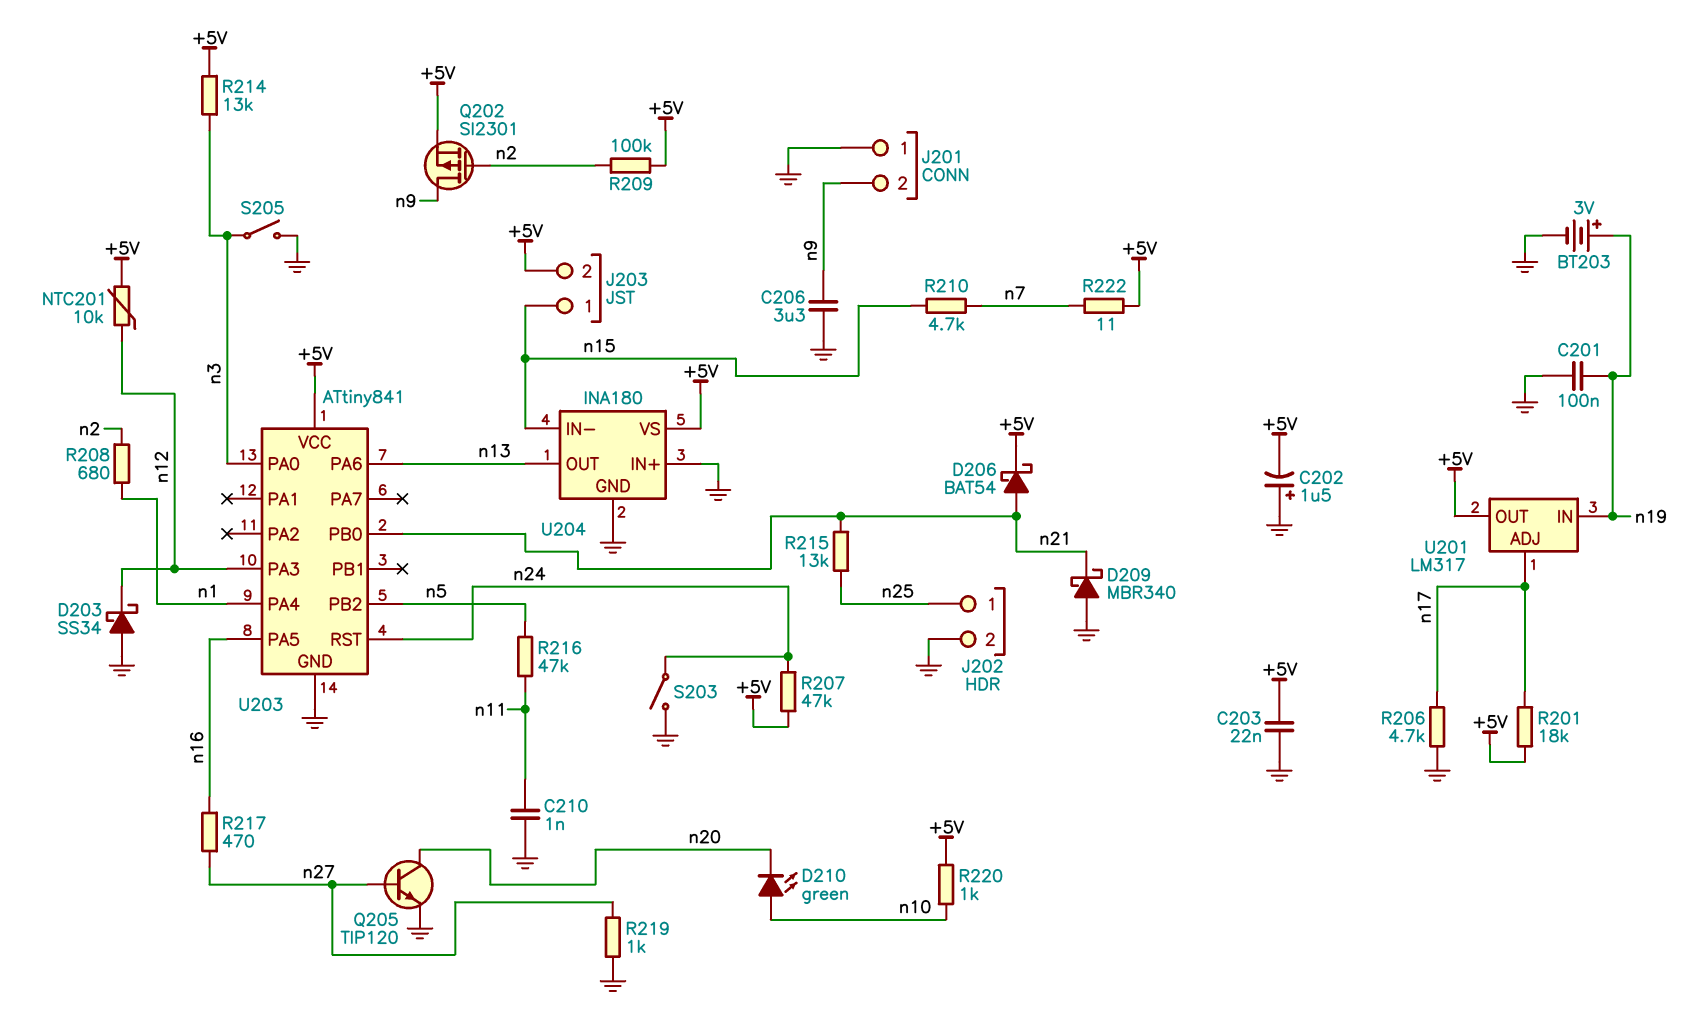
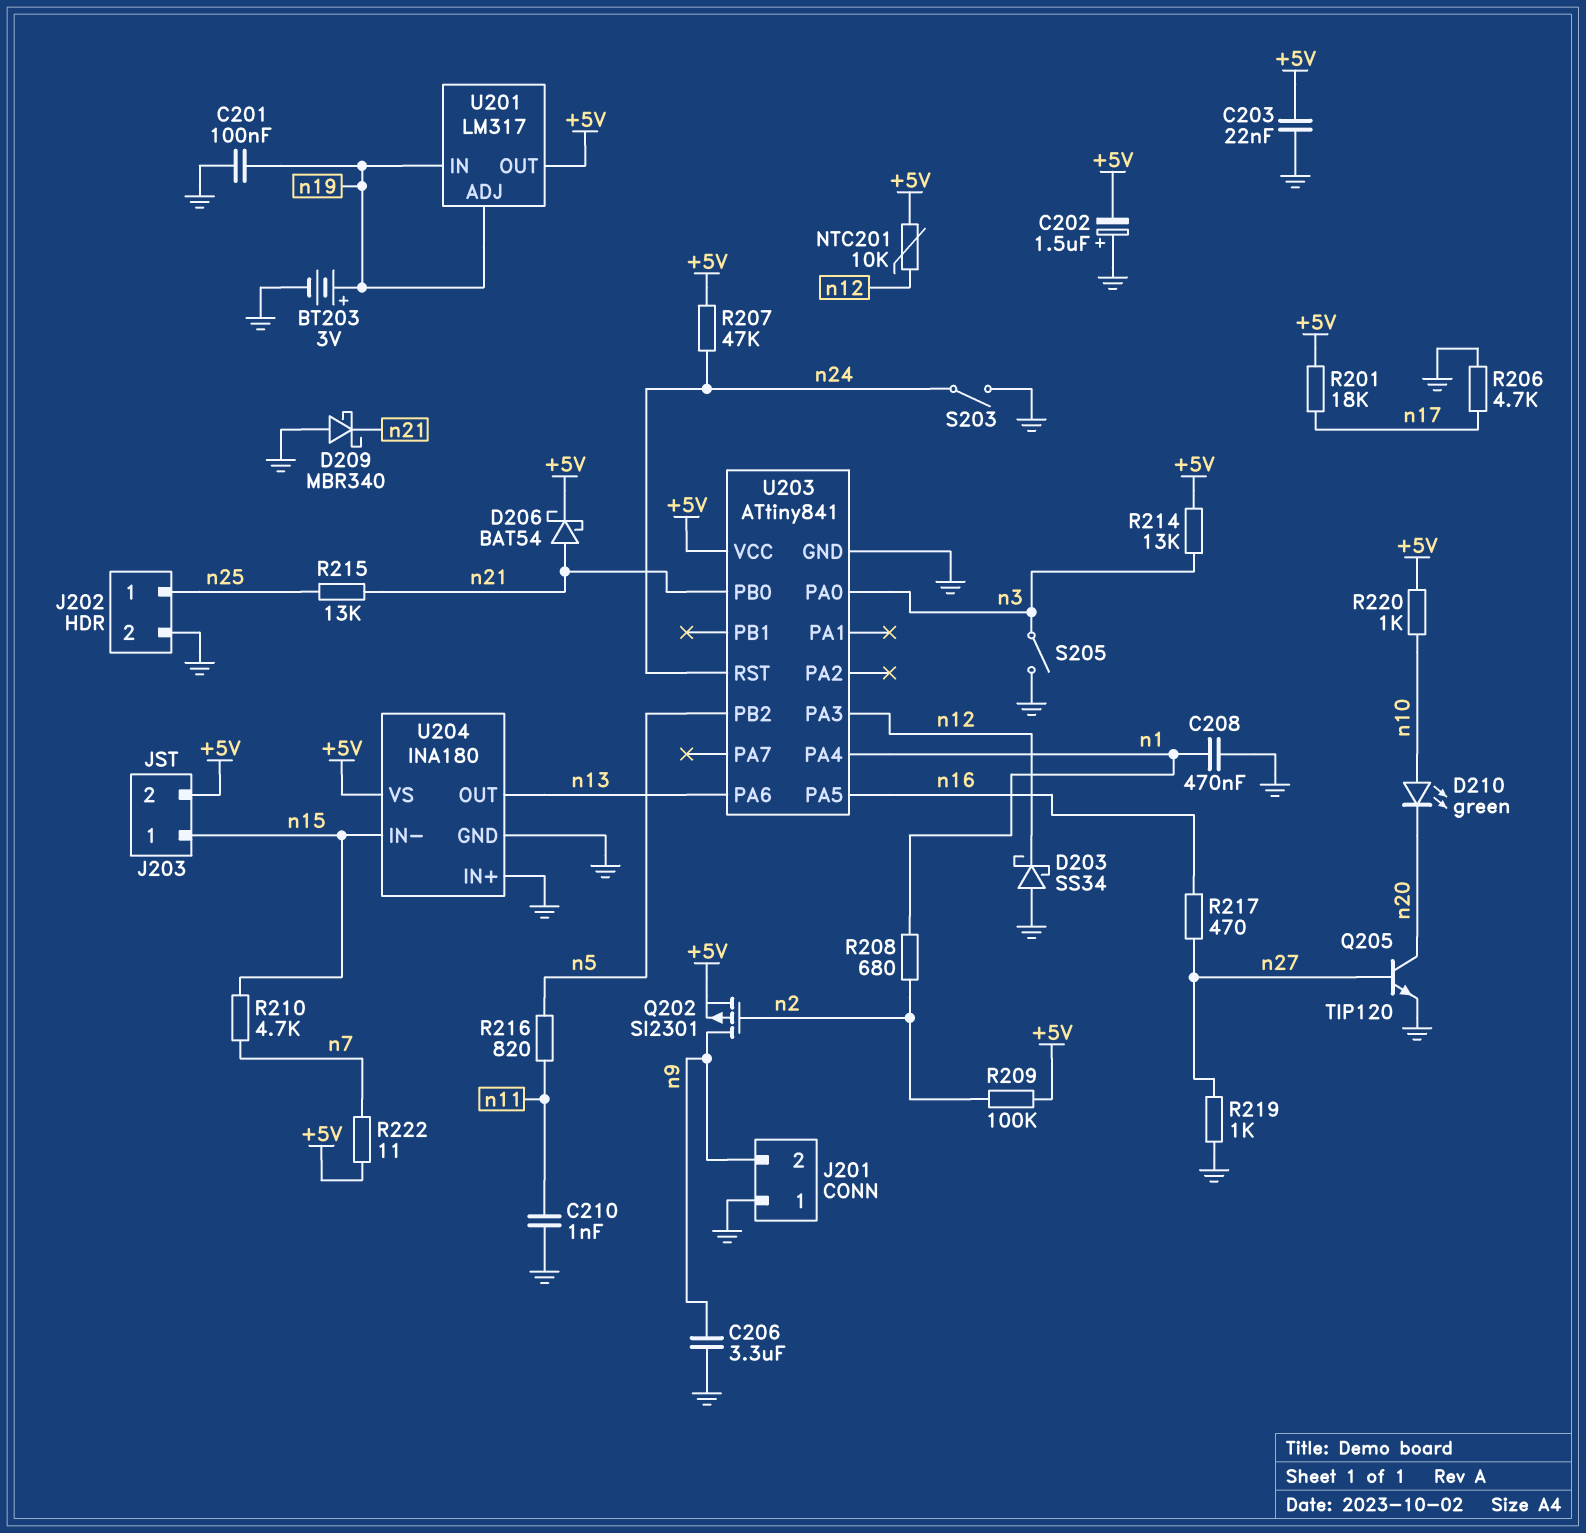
C208: none -> 470nF (GND, n1)
R216: 47k (n5, n11) -> 820 (n5, n11)
U201 pin ADJ: n17 -> n19

